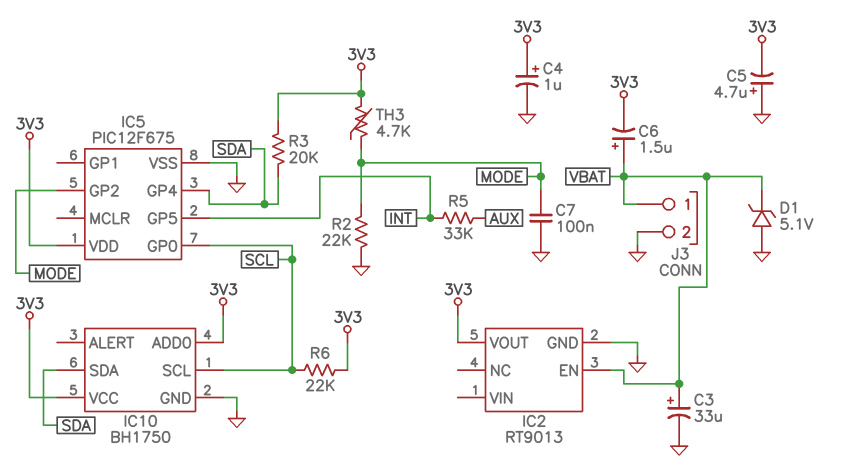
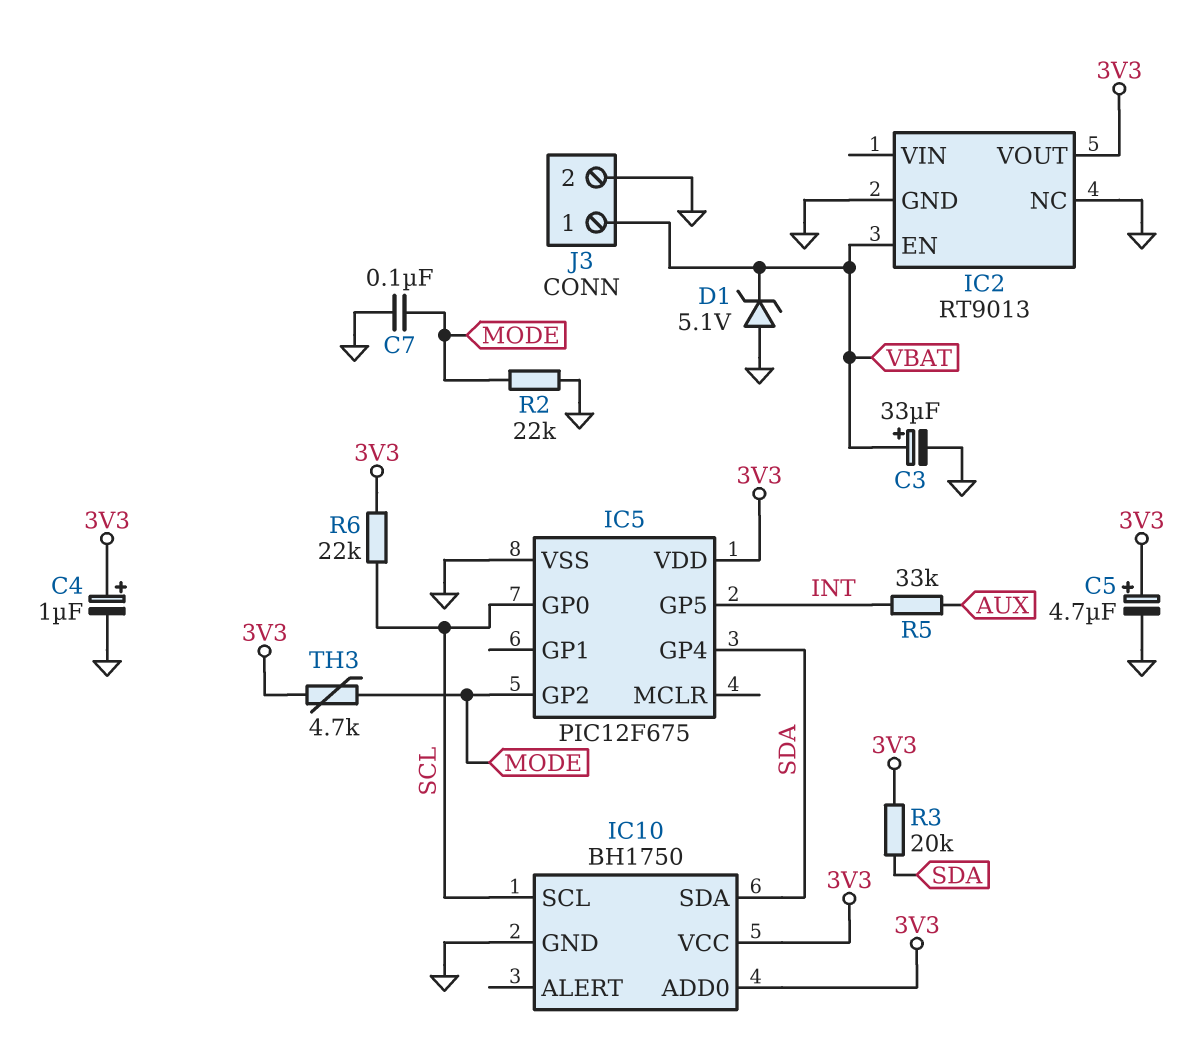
C5: 4.7uF (plus GND, minus 3V3) -> 4.7uF (plus 3V3, minus GND)
C6: 1.5uF (plus VBAT, minus 3V3) -> none
IC2 pin NC: none -> GND

